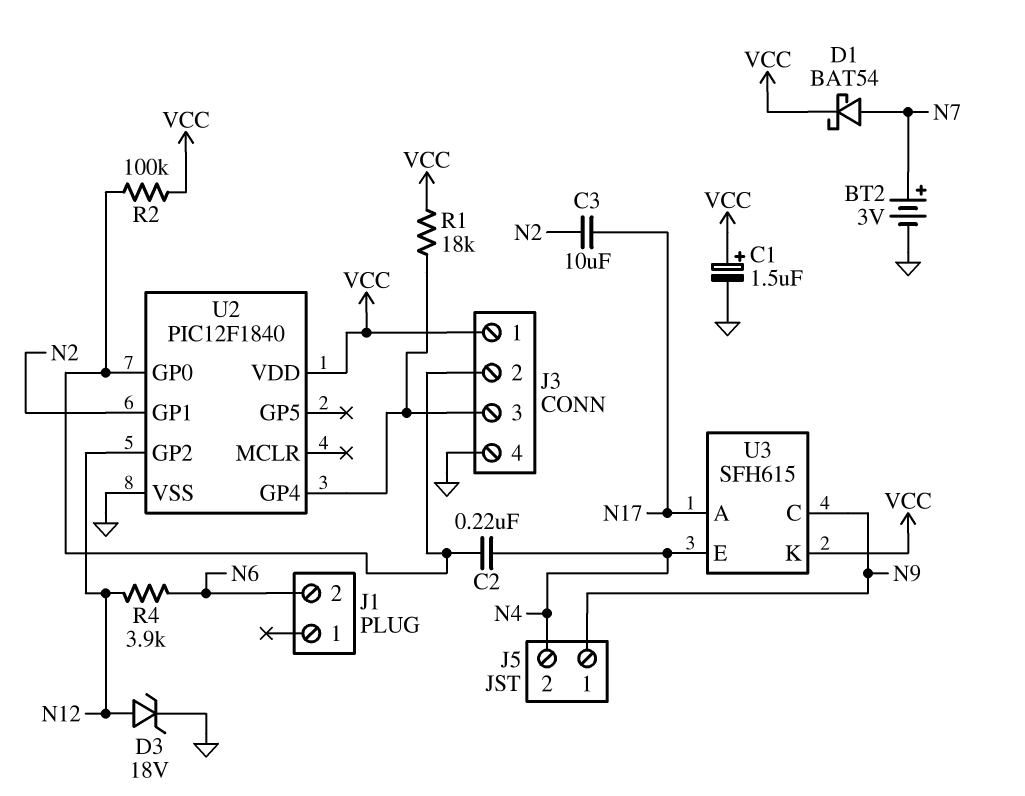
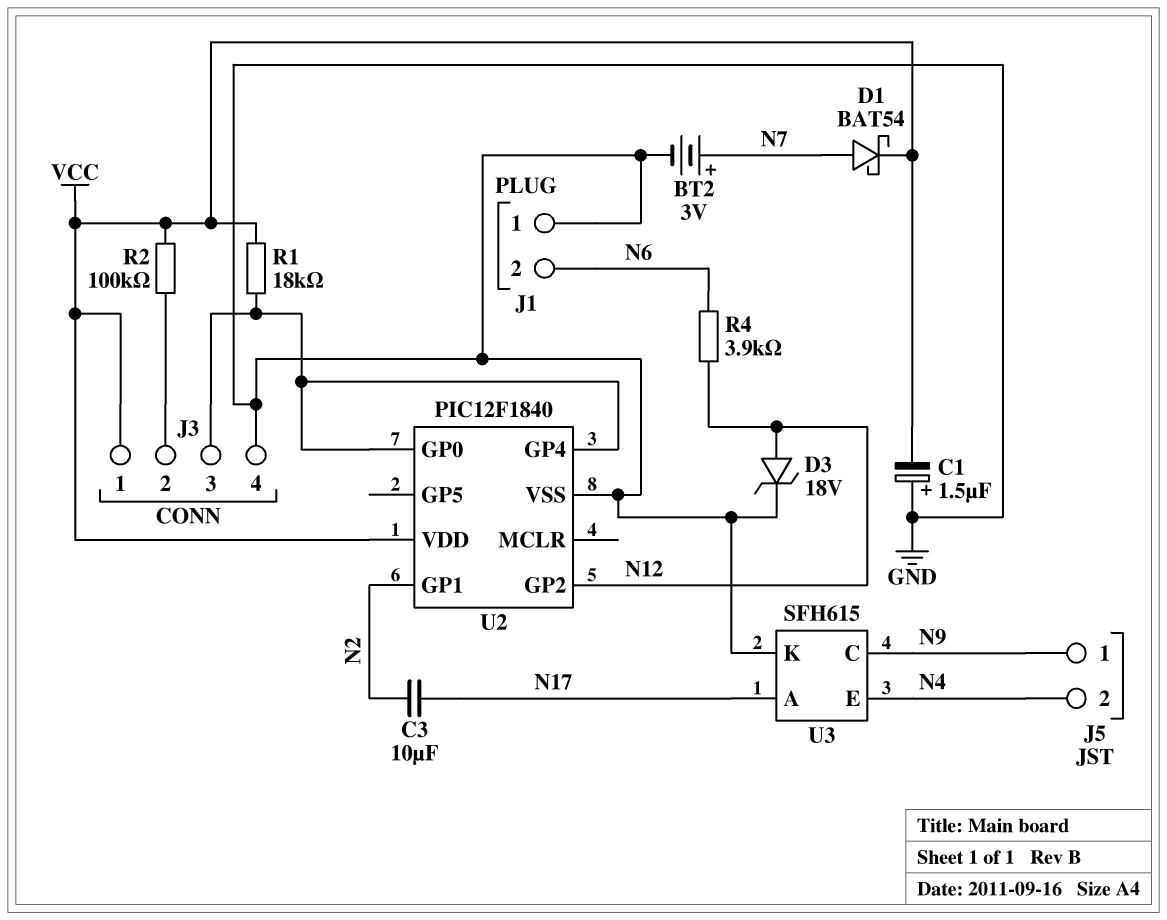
C1: 1.5uF (plus VCC, minus GND) -> 1.5uF (plus GND, minus VCC)
C2: 220nF (J3/2, N4) -> none
J1 pin 1: none -> GND
U2 pin GP0: J3/2 -> J3/3
U3 pin K: VCC -> GND

